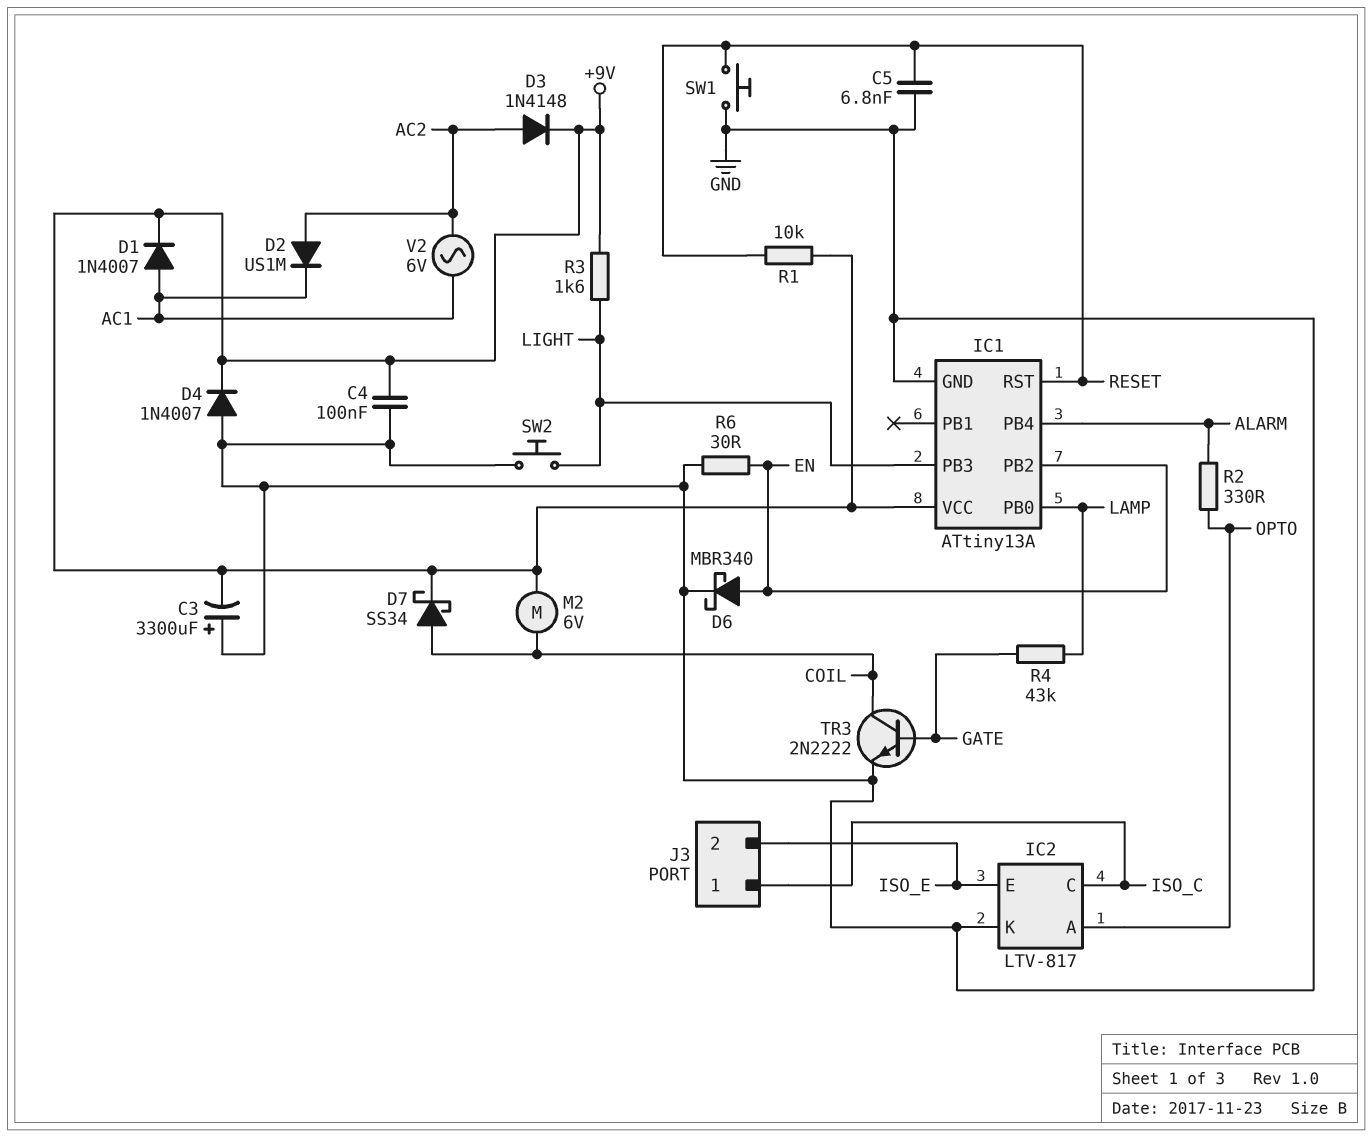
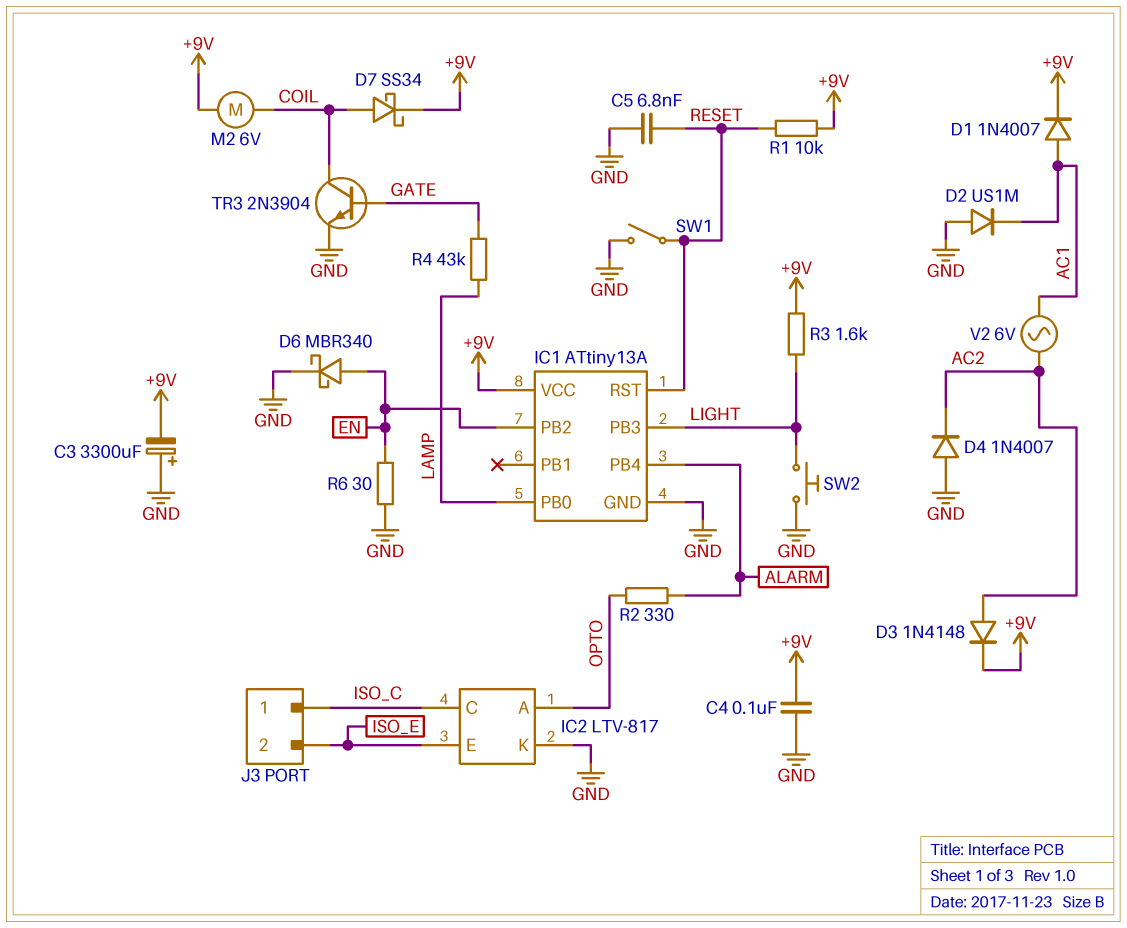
D2: diode US1M (A AC2, K AC1) -> diode US1M (A GND, K AC1)
D4: diode 1N4007 (A GND, K +9V) -> diode 1N4007 (A GND, K AC2)
SW1: button (GND, RESET) -> switch (GND, RESET)
TR3: NPN 2N2222 (B GATE, C COIL, E GND) -> NPN 2N3904 (B GATE, C COIL, E GND)

